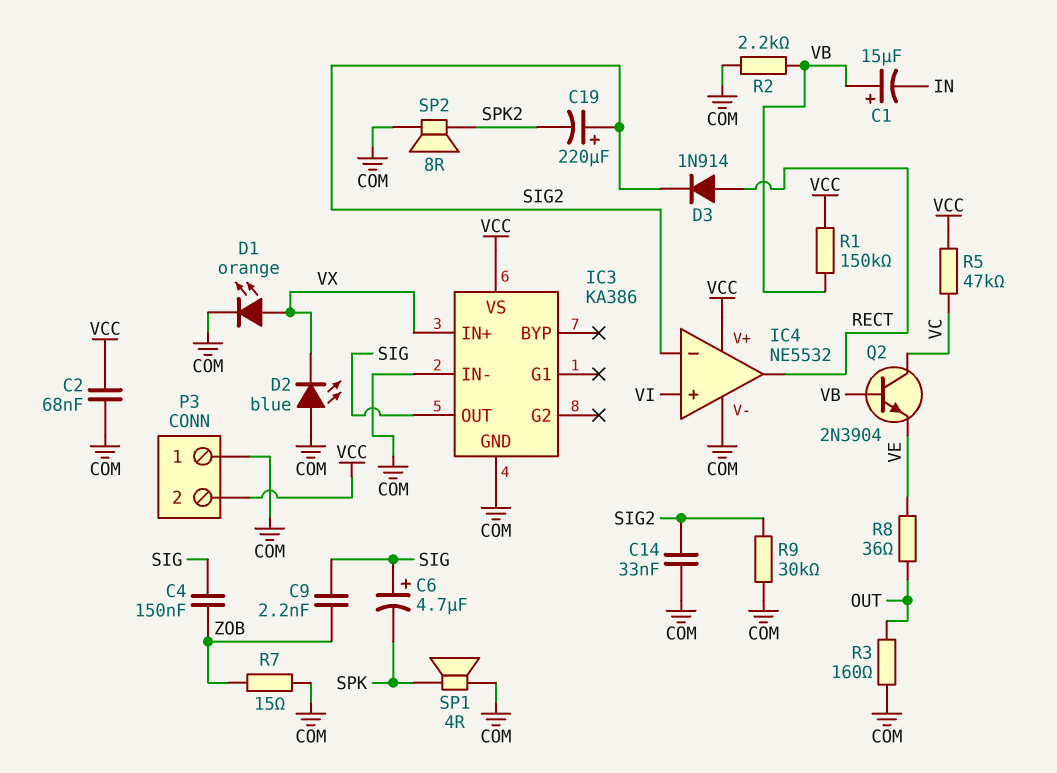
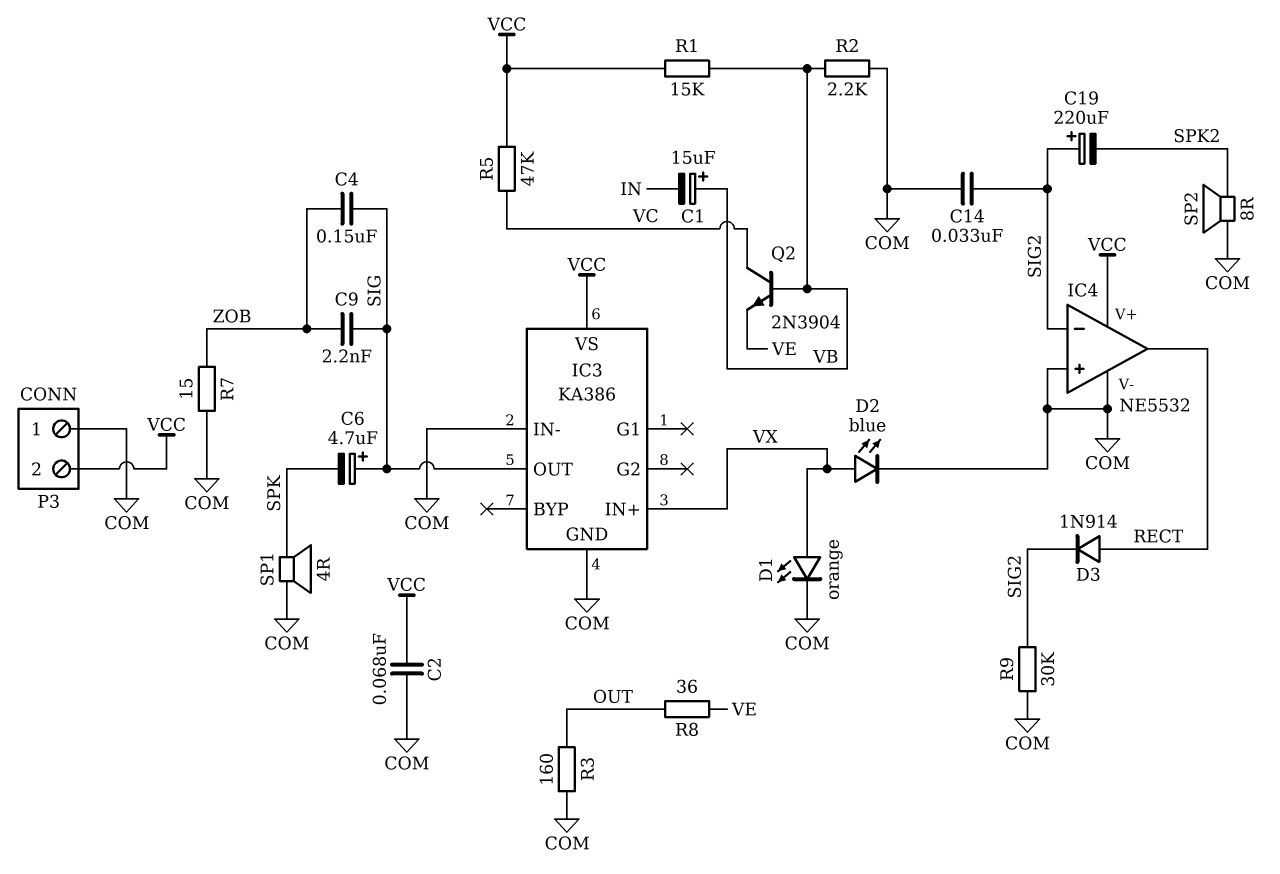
D2: LED blue (A COM, K VX) -> LED blue (A VX, K COM)
IC4 pin in+: VI -> COM
R1: 150k (VB, VCC) -> 15k (VB, VCC)

